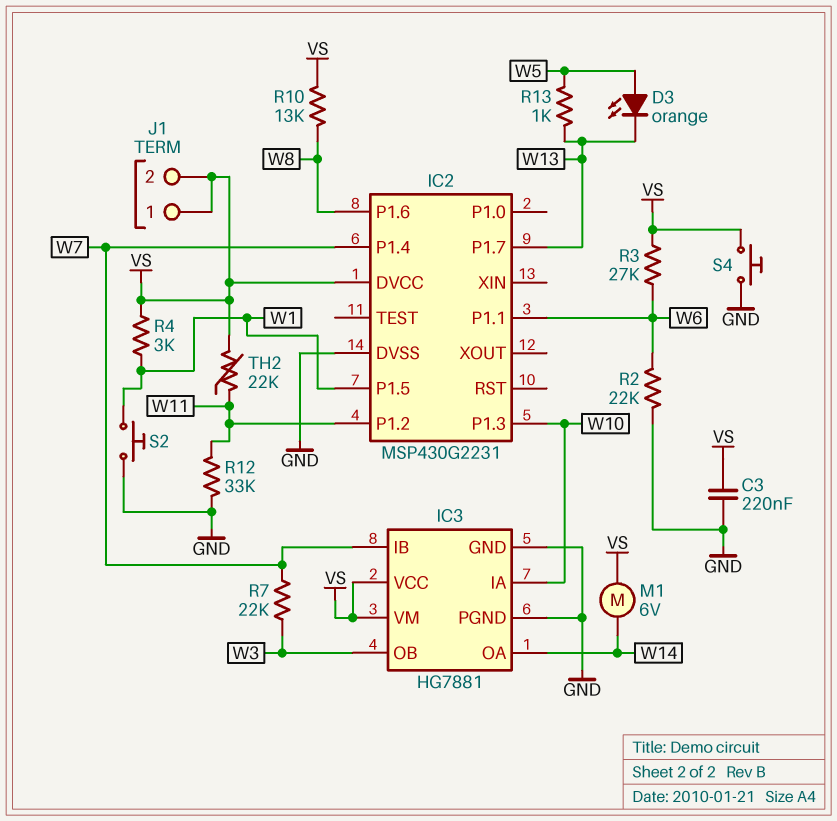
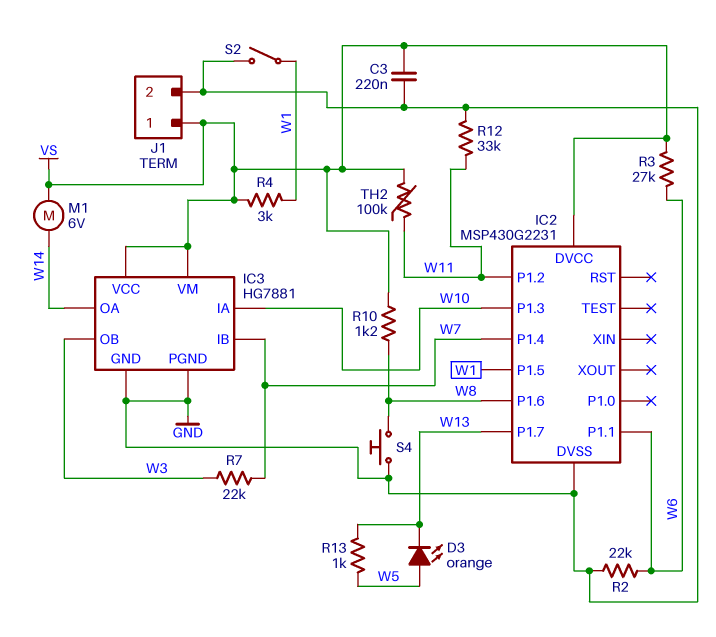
J1 pin 2: VS -> GND
R10: 13k (VS, W8) -> 1.2k (VS, W8)
S2: button (GND, W1) -> switch (GND, W1)
S4: button (GND, VS) -> button (GND, W8)
TH2: 22k (VS, W11) -> 100k (VS, W11)

